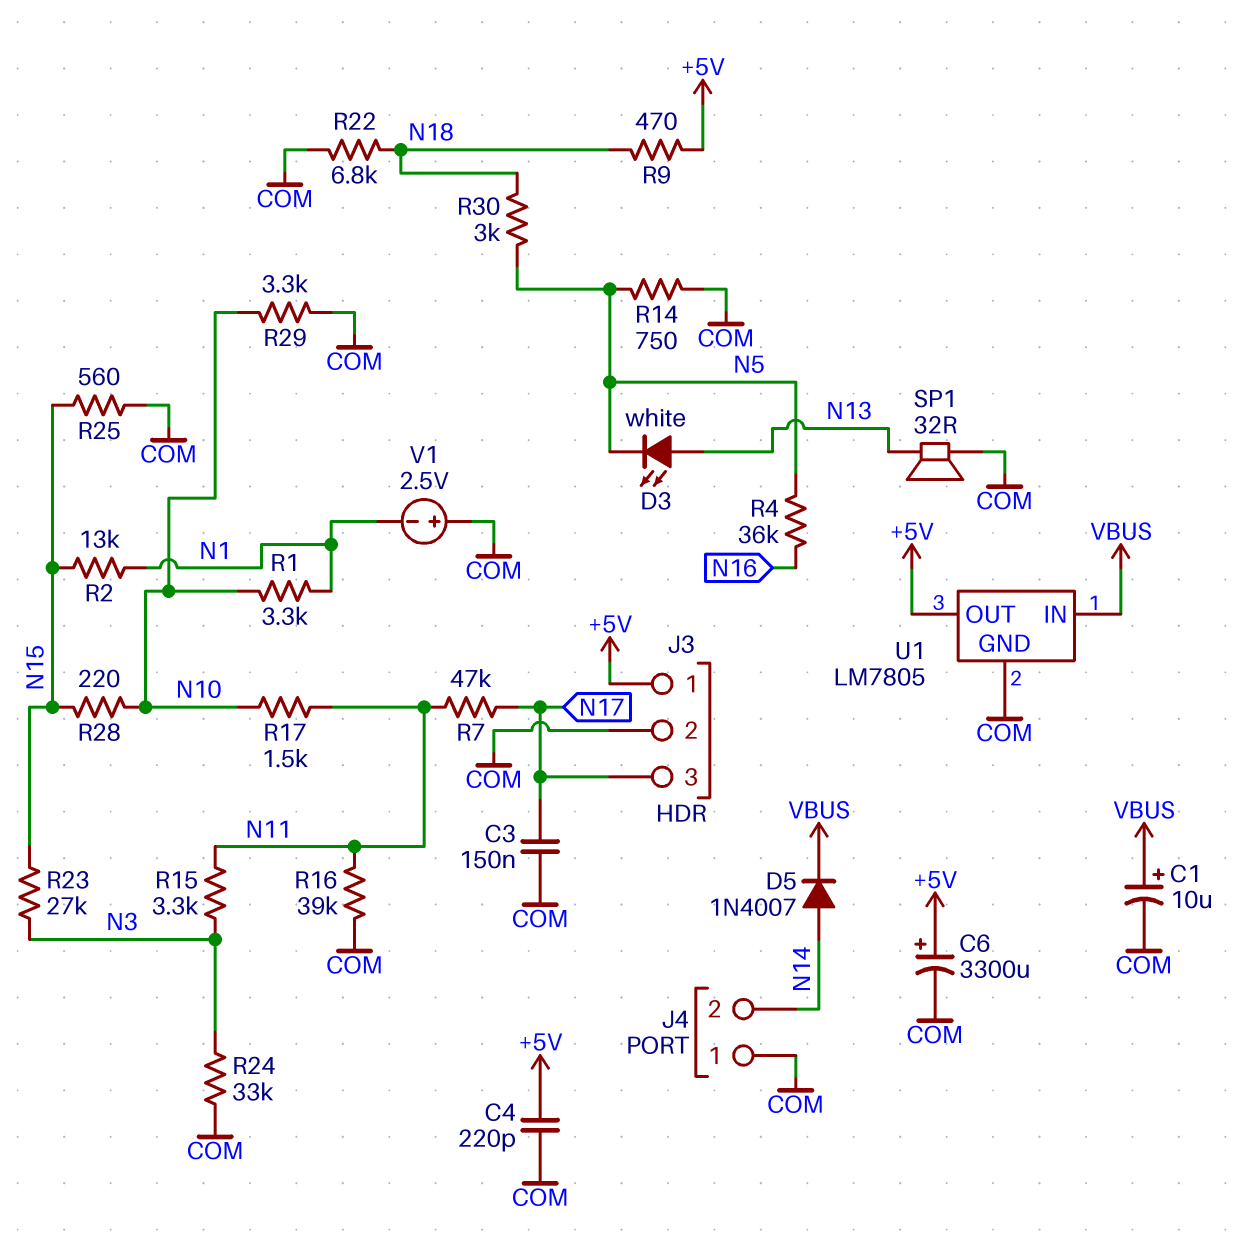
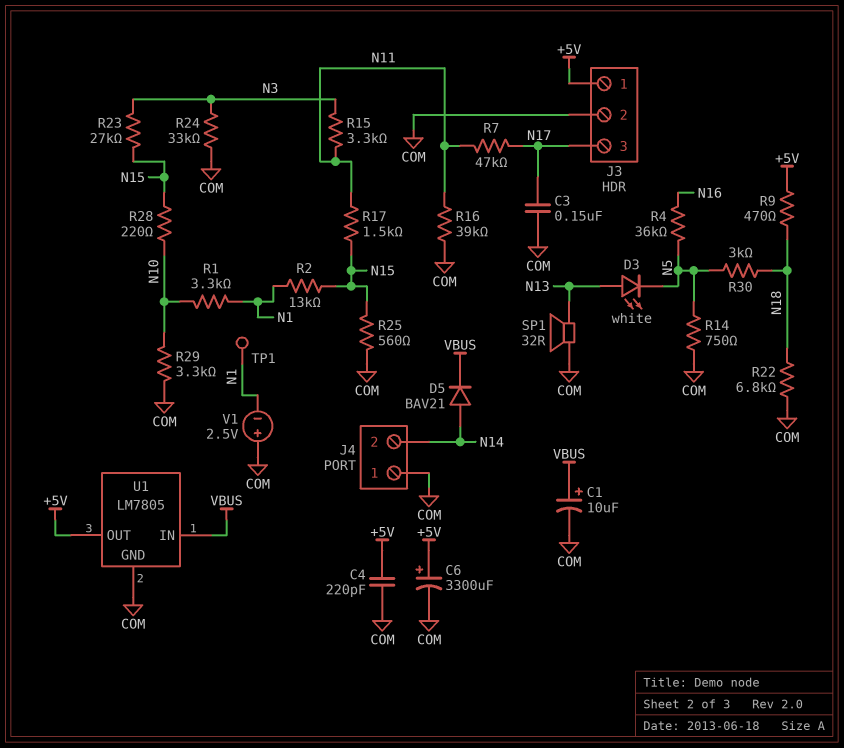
D5: diode 1N4007 (A N14, K VBUS) -> diode BAV21 (A N14, K VBUS)
R17: 1.5k (N10, N11) -> 1.5k (N11, N15)
TP1: none -> test point (N1)

